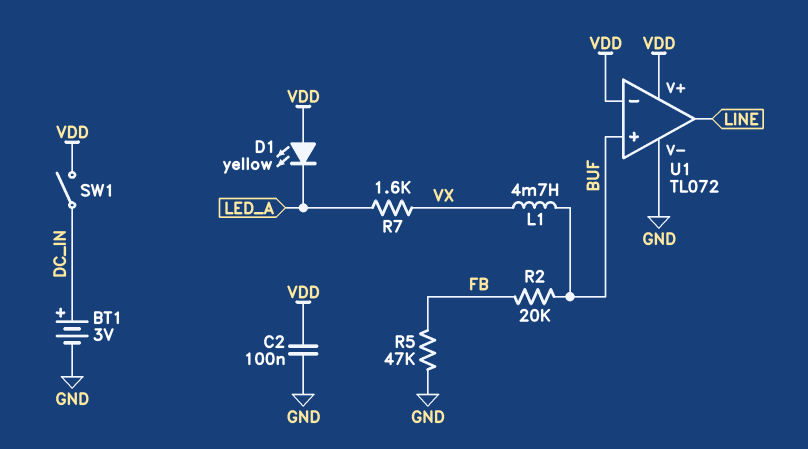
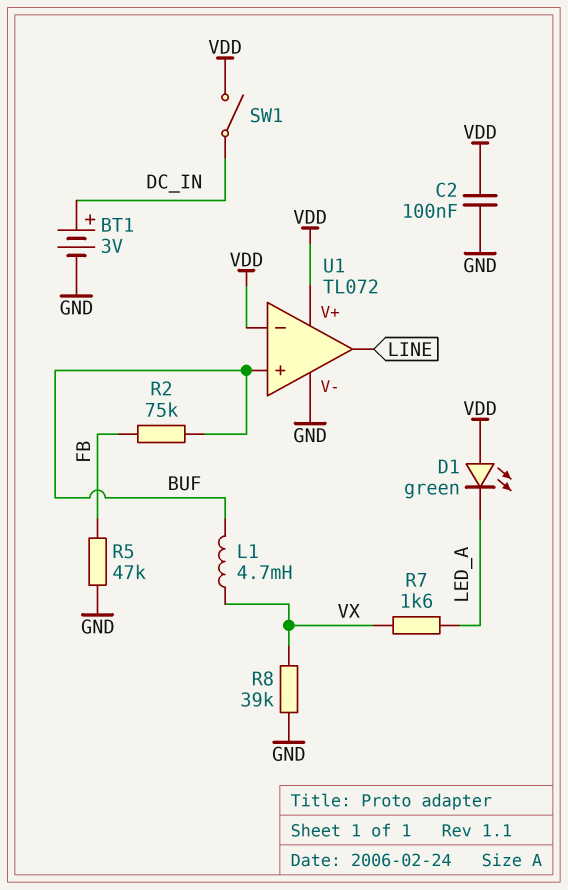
D1: LED yellow (A VDD, K LED_A) -> LED green (A VDD, K LED_A)
R2: 20k (BUF, FB) -> 75k (BUF, FB)
R8: none -> 39k (GND, VX)

